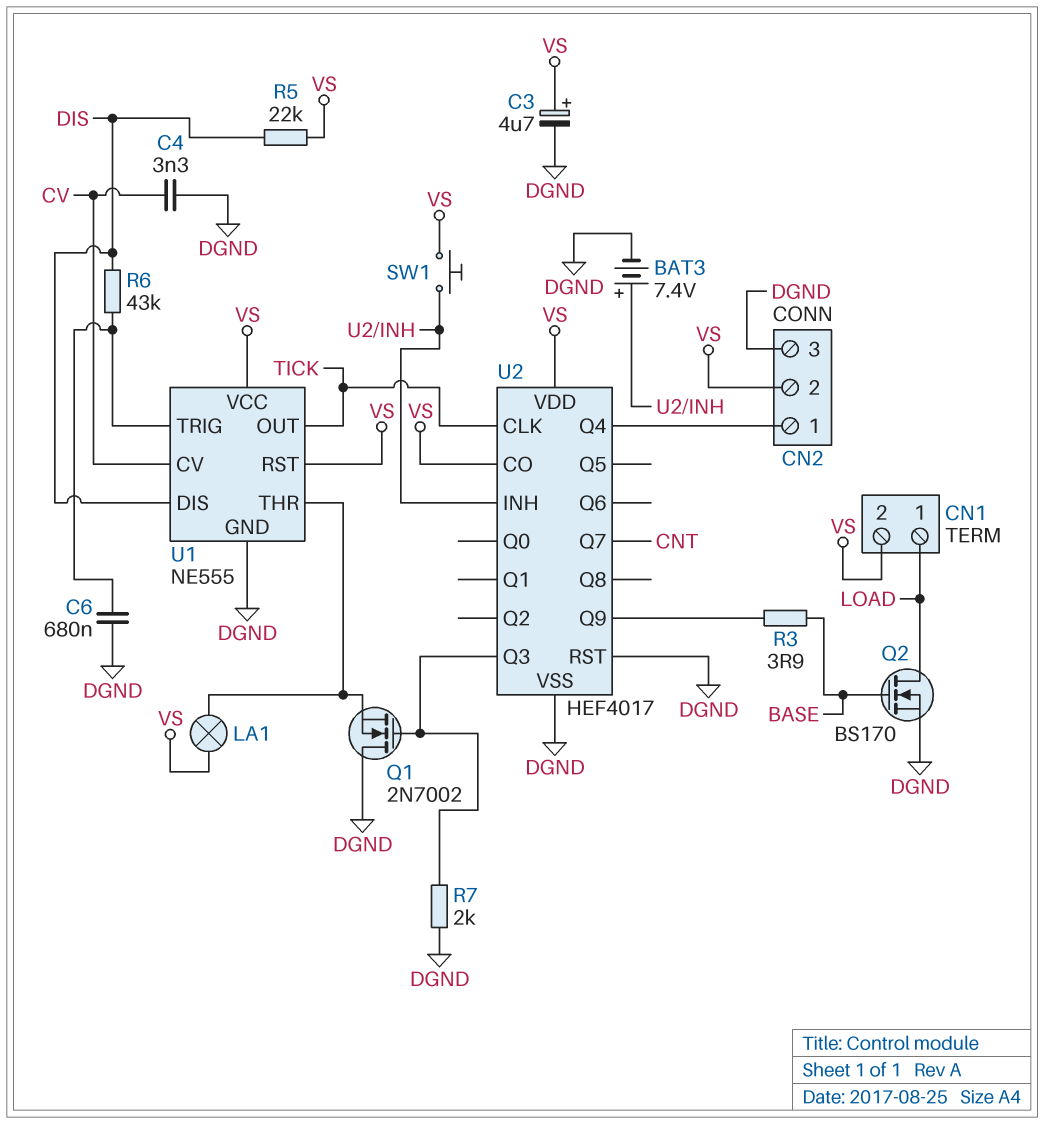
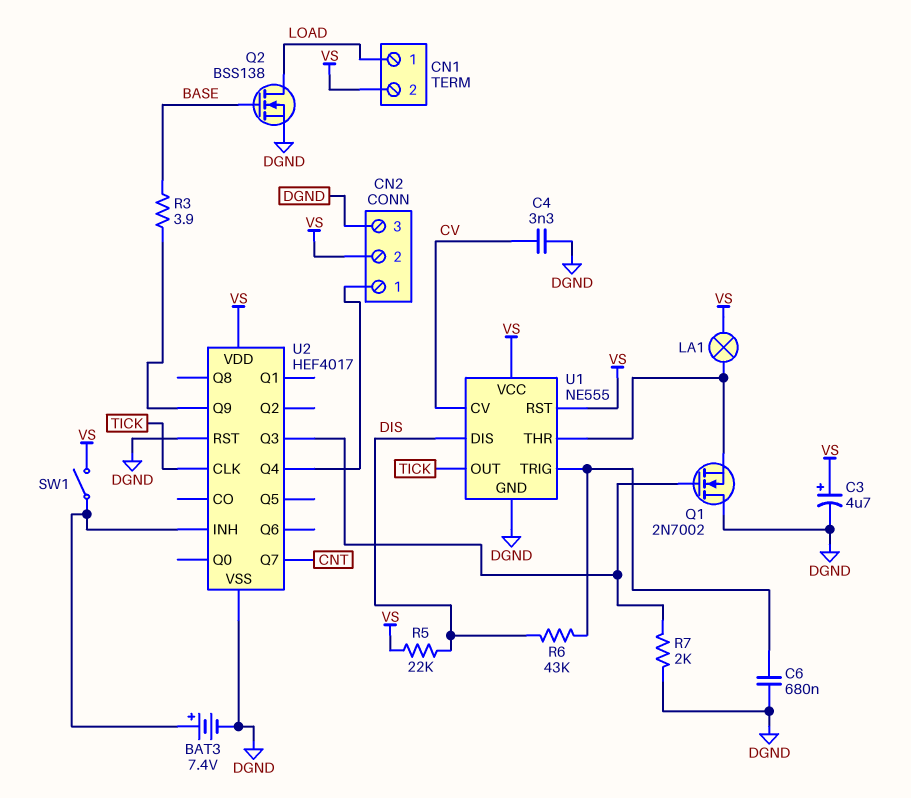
Q2: NMOS BS170 (G BASE, D LOAD, S DGND) -> NMOS BSS138 (G BASE, D LOAD, S DGND)
SW1: button (U2/INH, VS) -> switch (U2/INH, VS)
U2 pin CO: VS -> none

